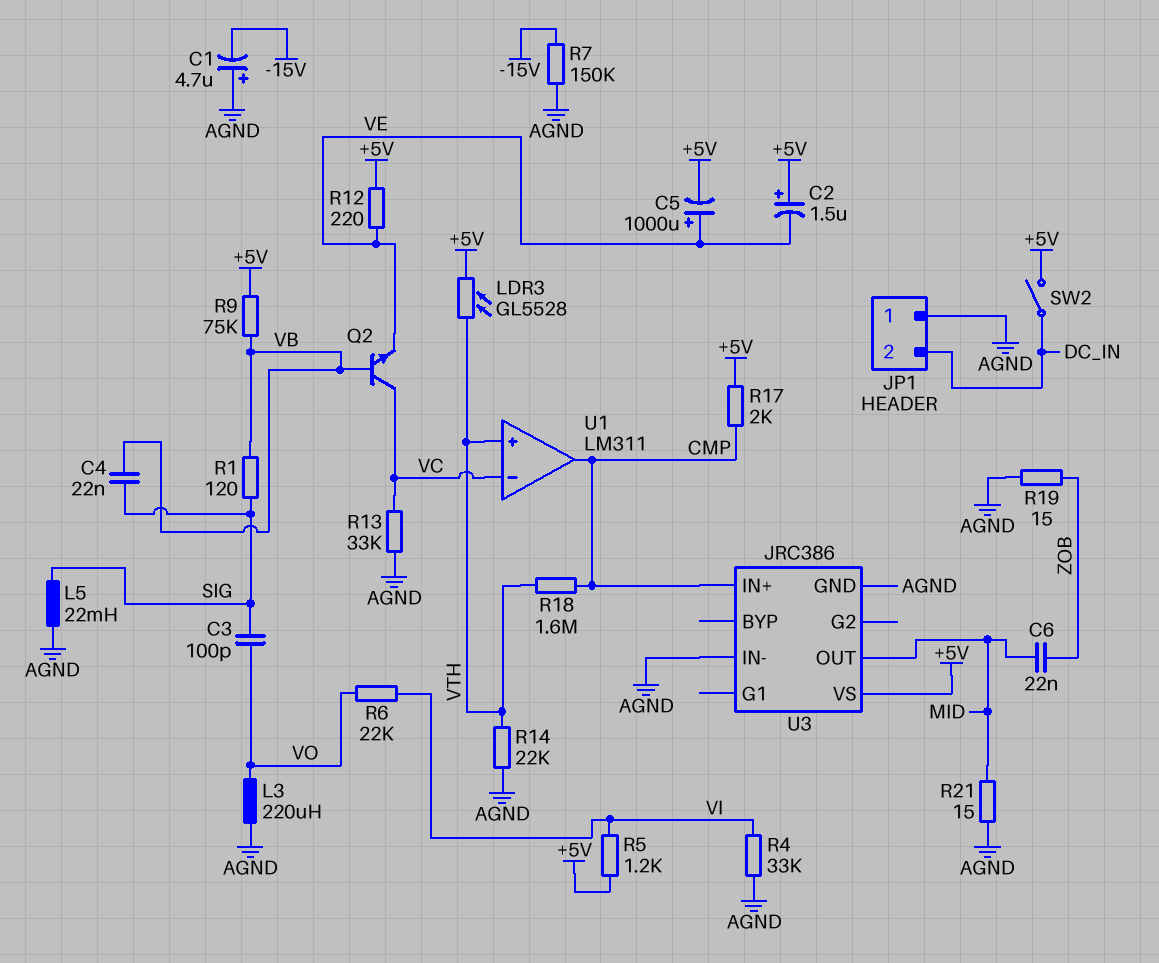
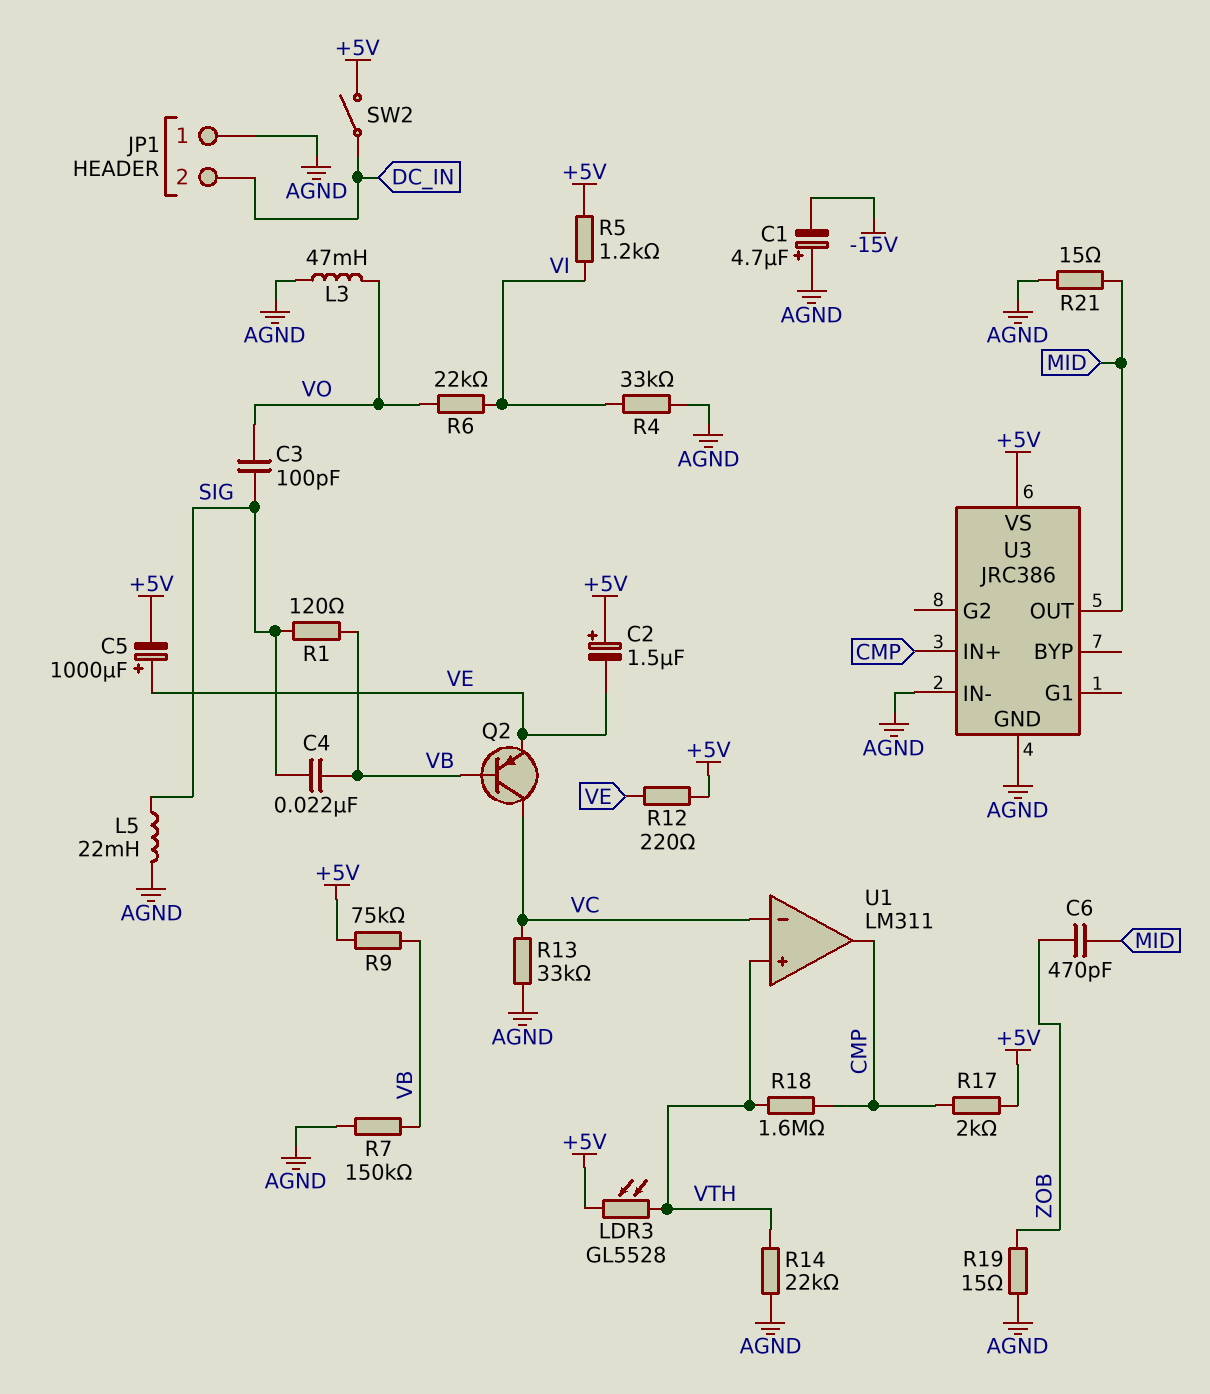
C6: 22nF (MID, ZOB) -> 470pF (MID, ZOB)
L3: 220uH (AGND, VO) -> 47mH (AGND, VO)
Q2: NPN (B VB, C VC, E VE) -> PNP (B VB, C VC, E VE)
R7: 150k (-15V, AGND) -> 150k (AGND, VB)

